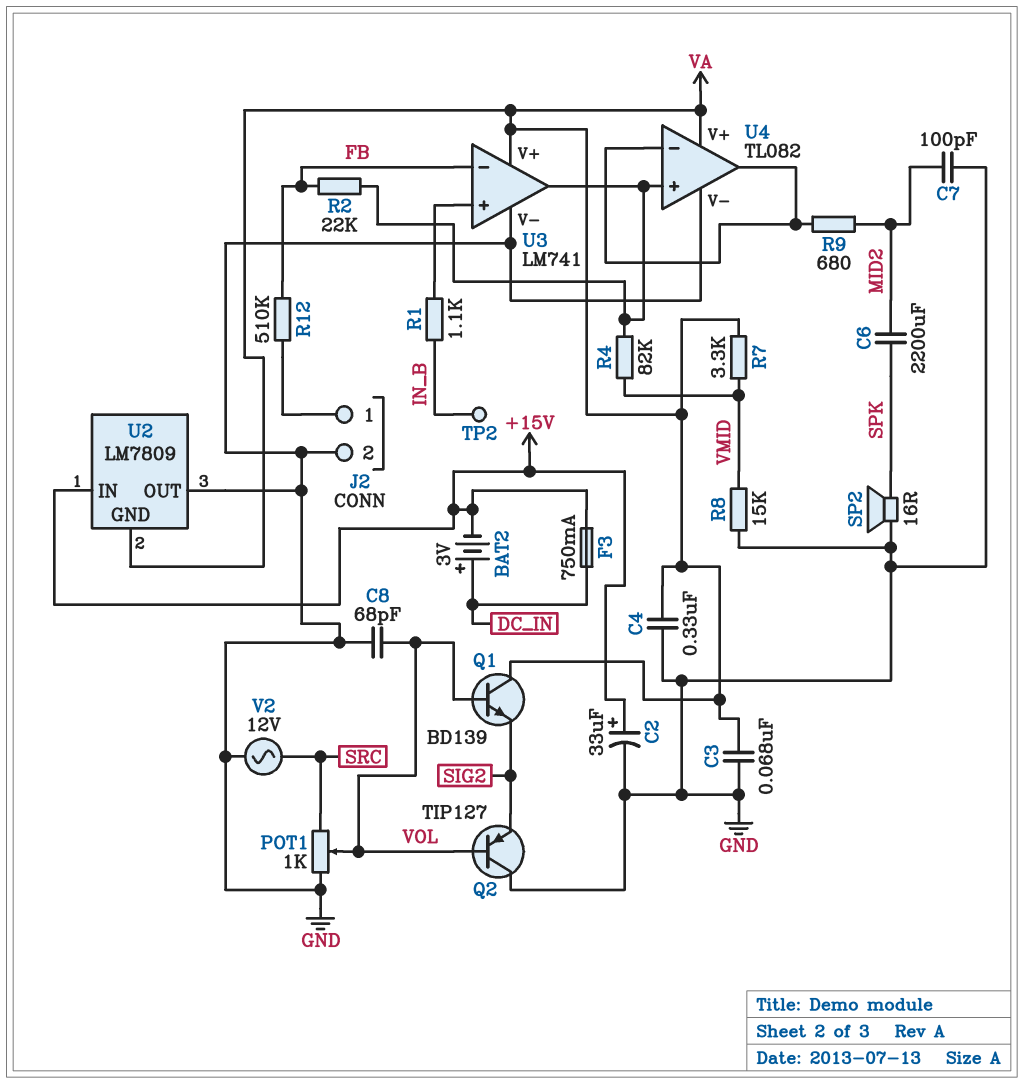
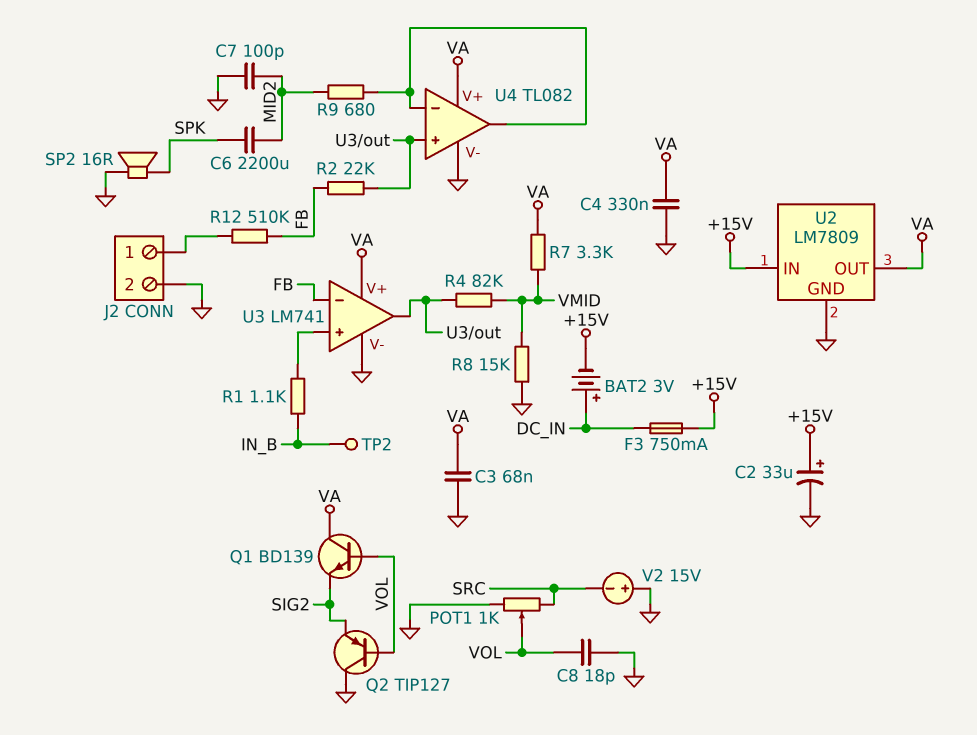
C8: 68pF (GND, VOL) -> 18pF (GND, VOL)
U2 pin GND: VA -> GND
U2 pin OUT: GND -> VA
V2: AC 12V (GND, SRC) -> 15V (plus GND, minus SRC)

